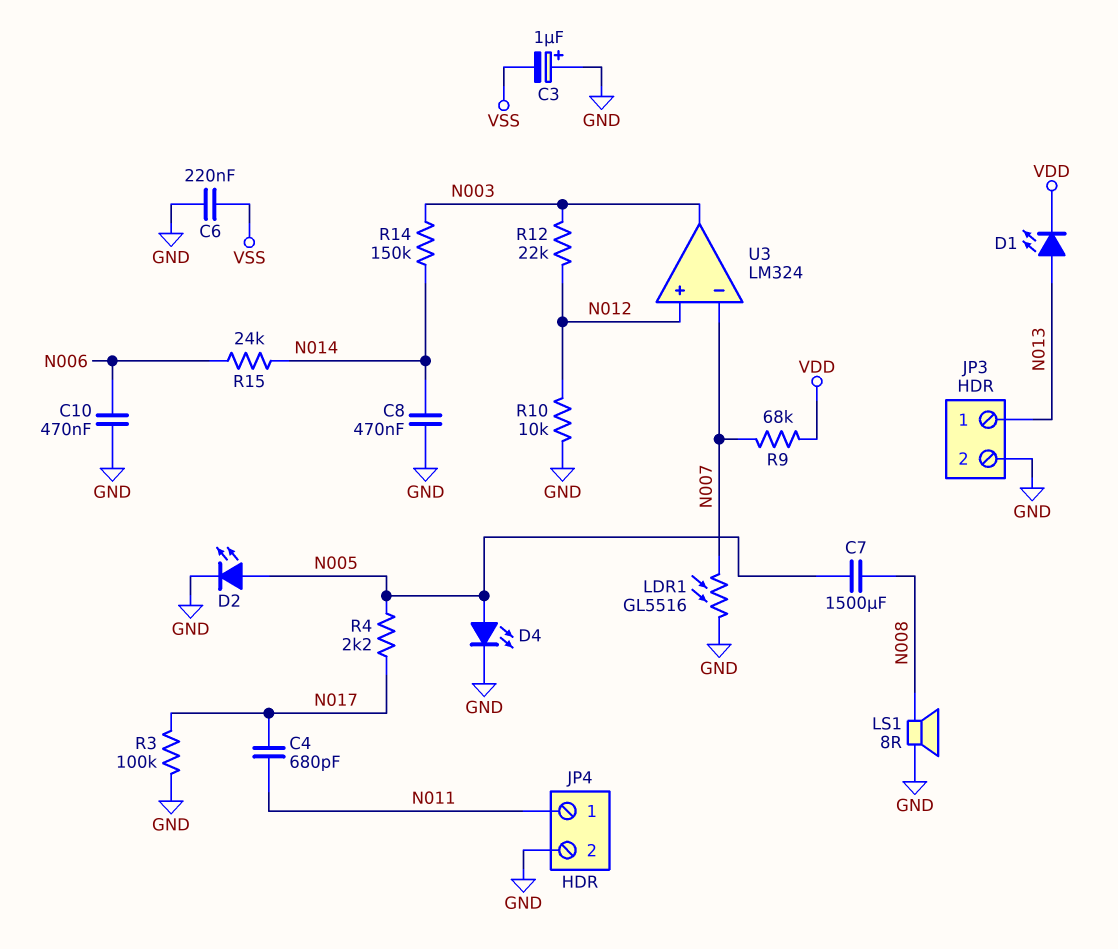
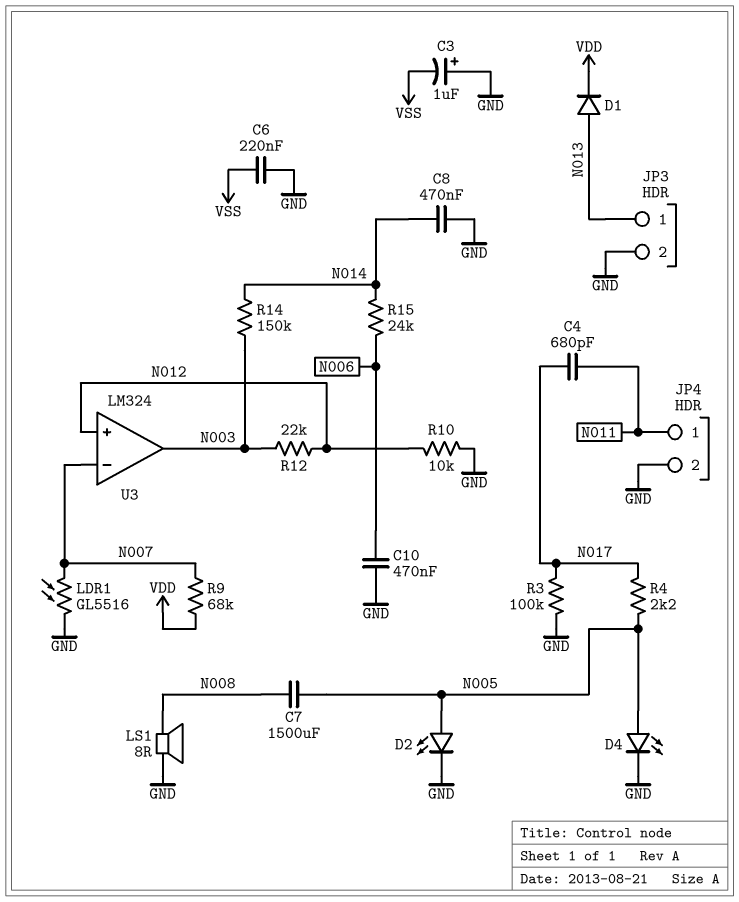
D1: LED (A N013, K VDD) -> diode (A N013, K VDD)

